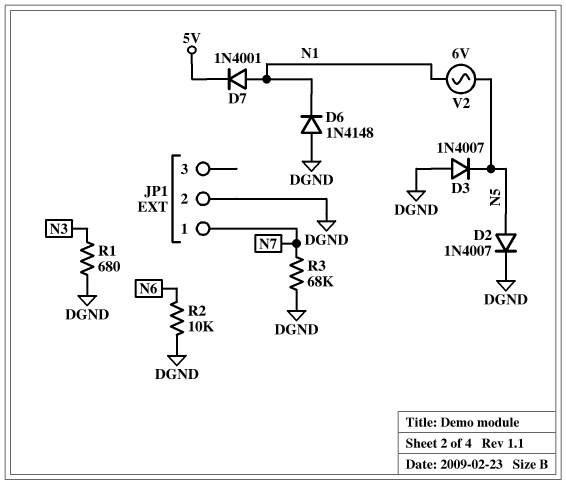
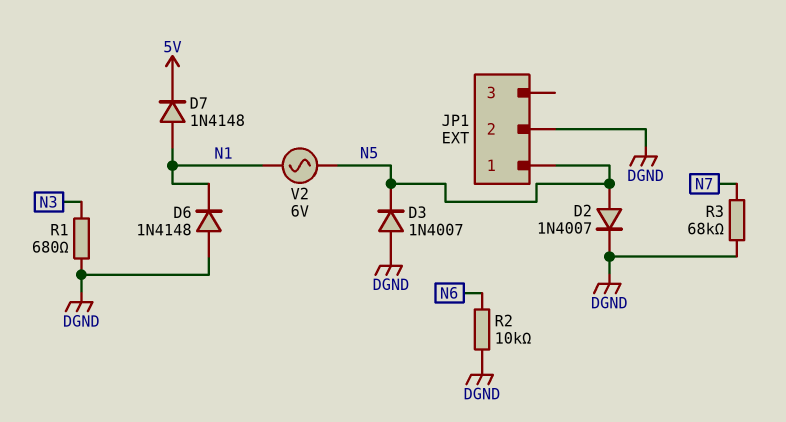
D7: diode 1N4001 (A N1, K 5V) -> diode 1N4148 (A N1, K 5V)
JP1 pin 1: N7 -> N5

